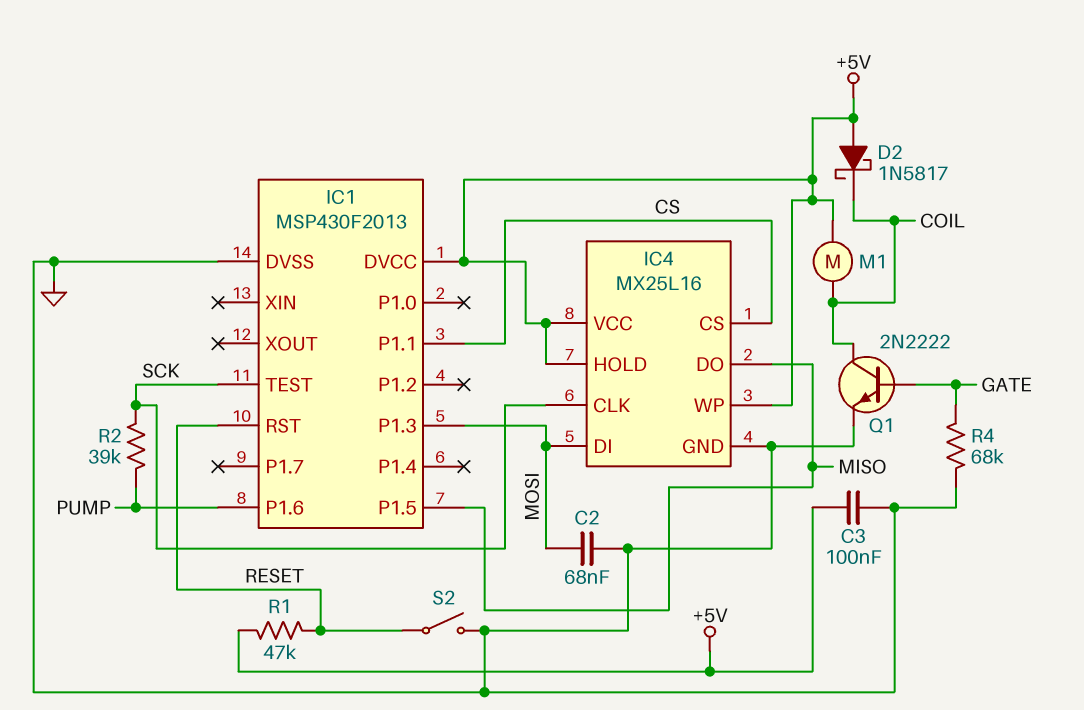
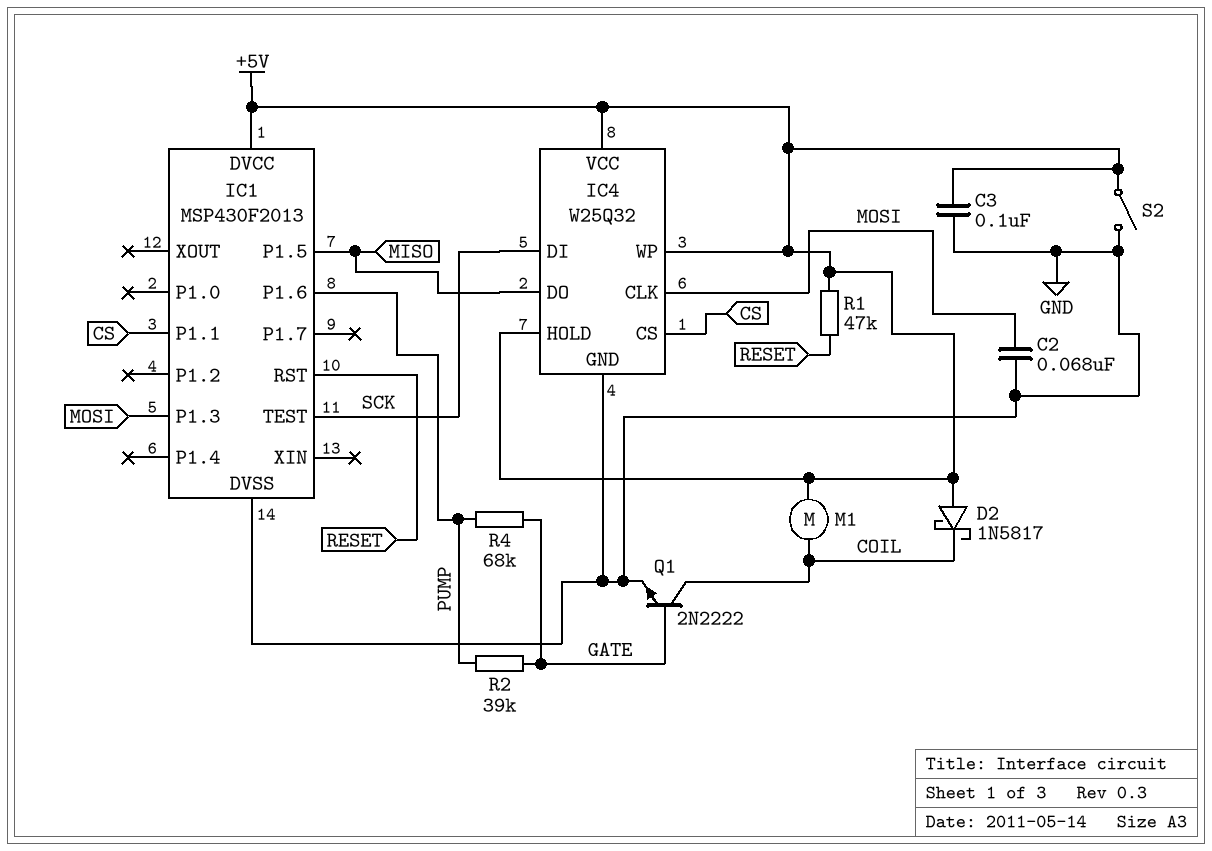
IC4: MX25L16 -> W25Q32
IC4 pin CLK: SCK -> MOSI
IC4 pin DI: MOSI -> SCK
R2: 39k (PUMP, SCK) -> 39k (GATE, PUMP)
R4: 68k (GATE, GND) -> 68k (GATE, PUMP)
S2: switch (GND, RESET) -> switch (+5V, GND)

